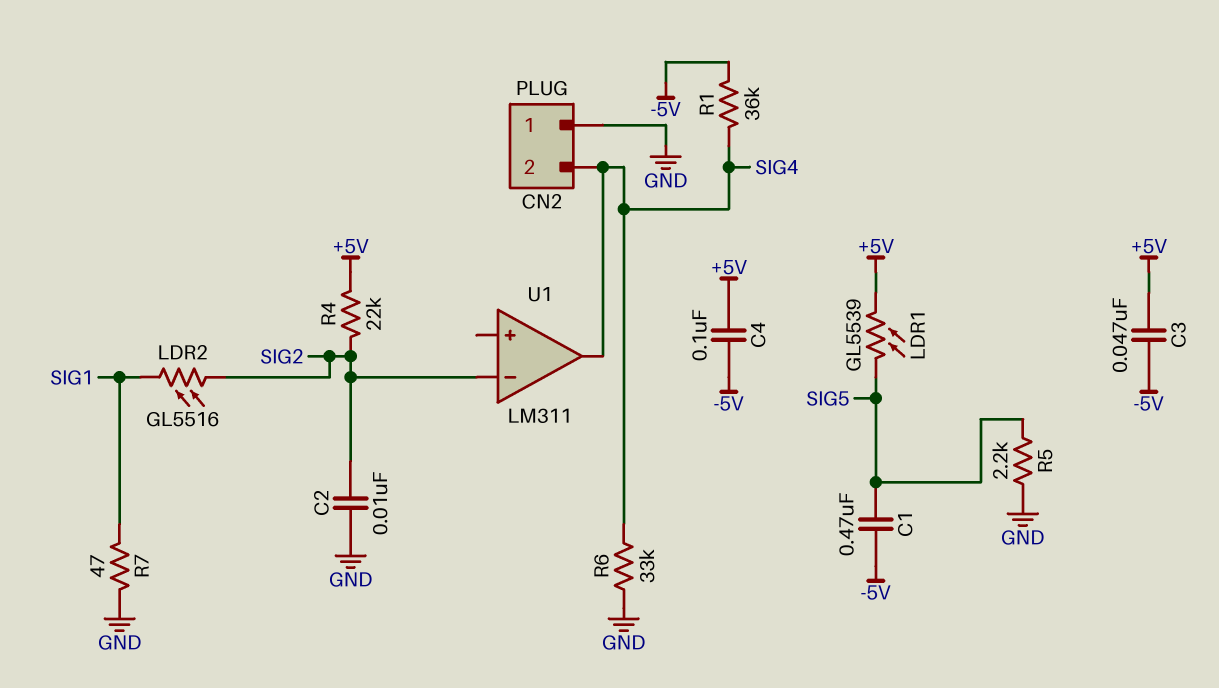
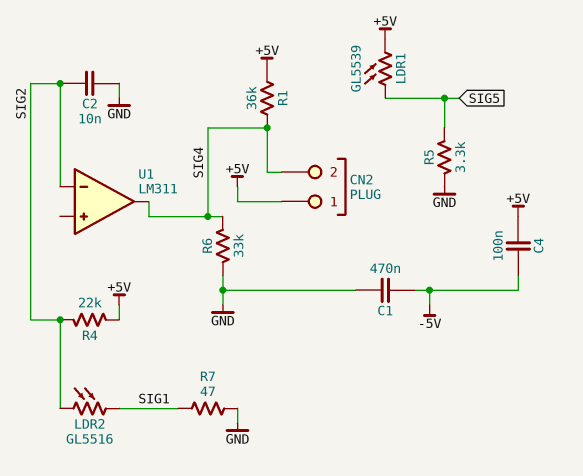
C1: 470nF (-5V, SIG5) -> 470nF (-5V, GND)
C3: 47nF (+5V, -5V) -> none
CN2 pin 1: GND -> +5V
R1: 36k (-5V, SIG4) -> 36k (+5V, SIG4)
R5: 2.2k (GND, SIG5) -> 3.3k (GND, SIG5)

